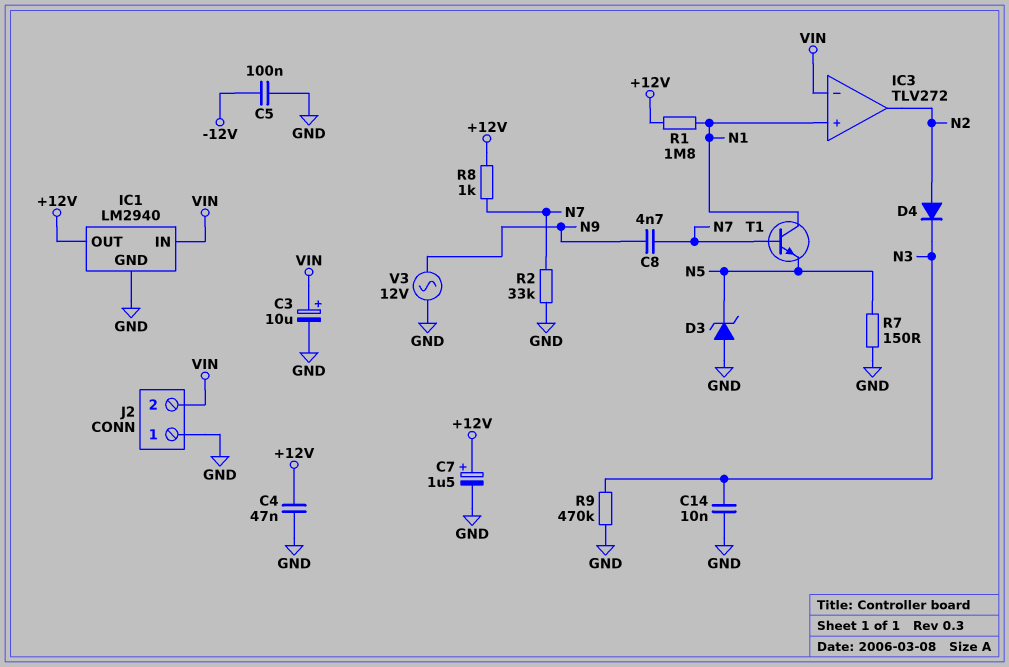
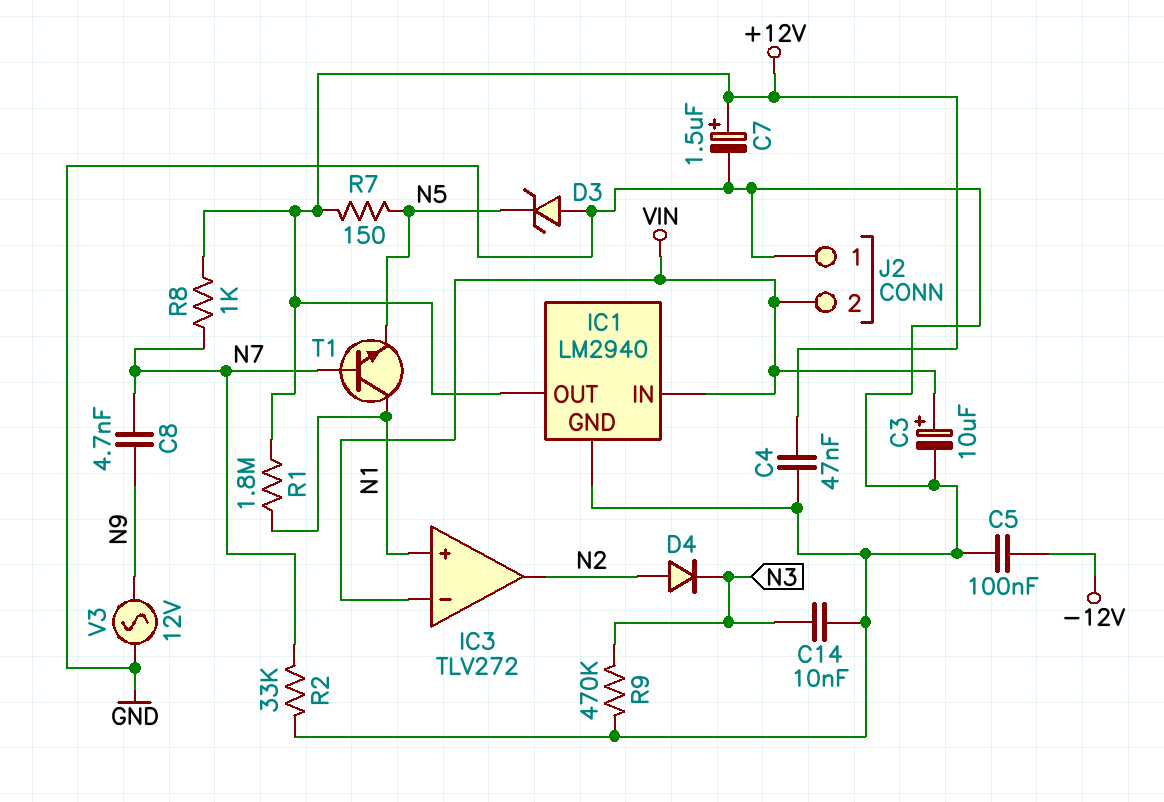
R7: 150 (GND, N5) -> 150 (+12V, N5)

